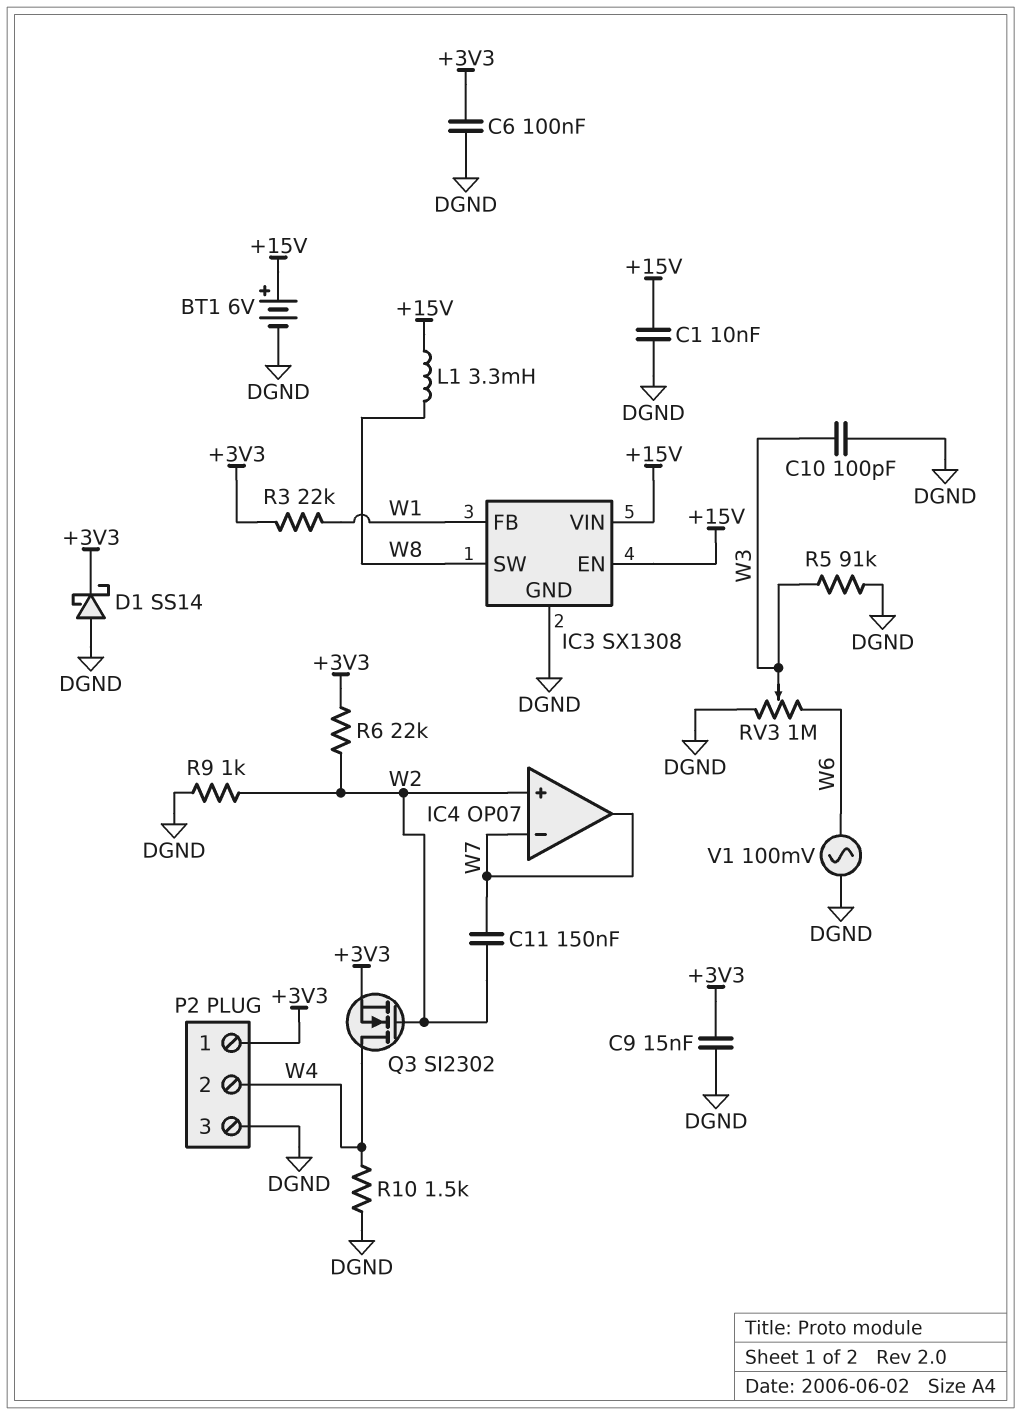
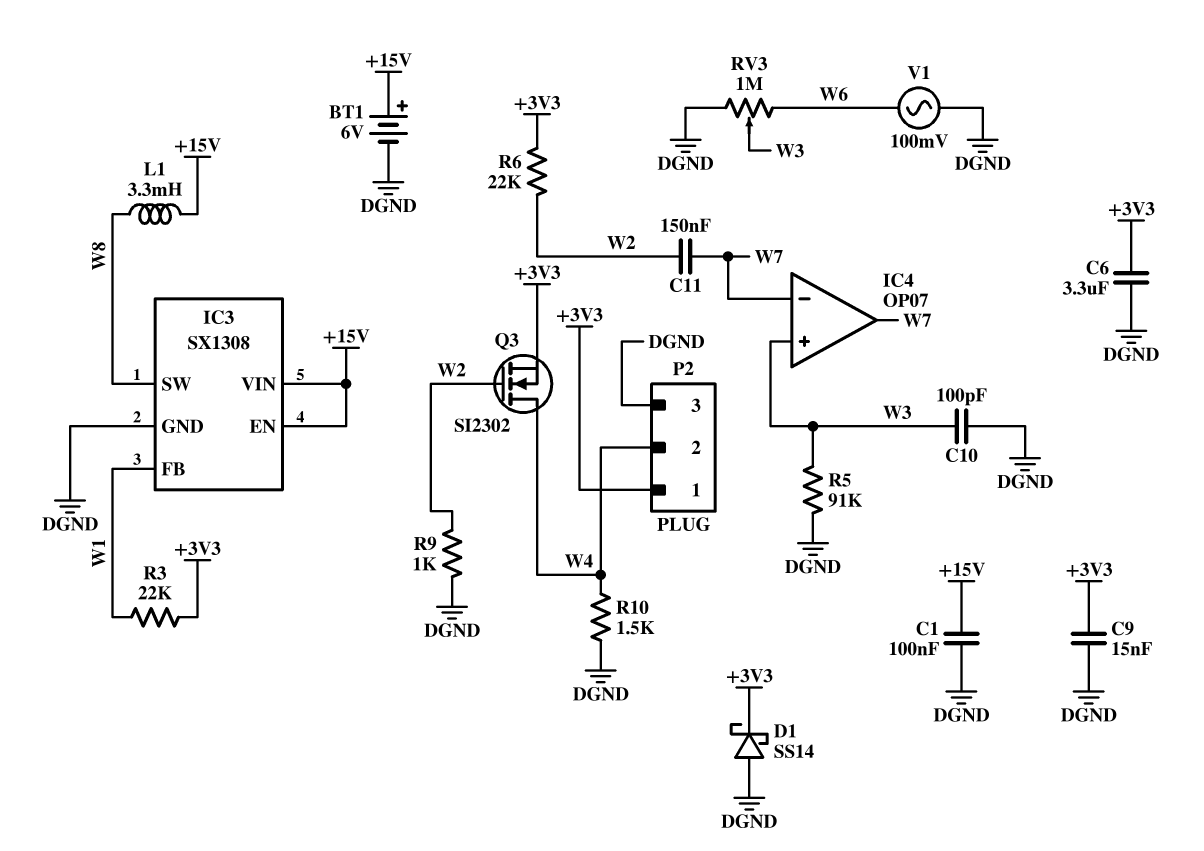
C1: 10nF (+15V, DGND) -> 100nF (+15V, DGND)
C6: 100nF (+3V3, DGND) -> 3.3uF (+3V3, DGND)
IC4 pin in+: W2 -> W3

